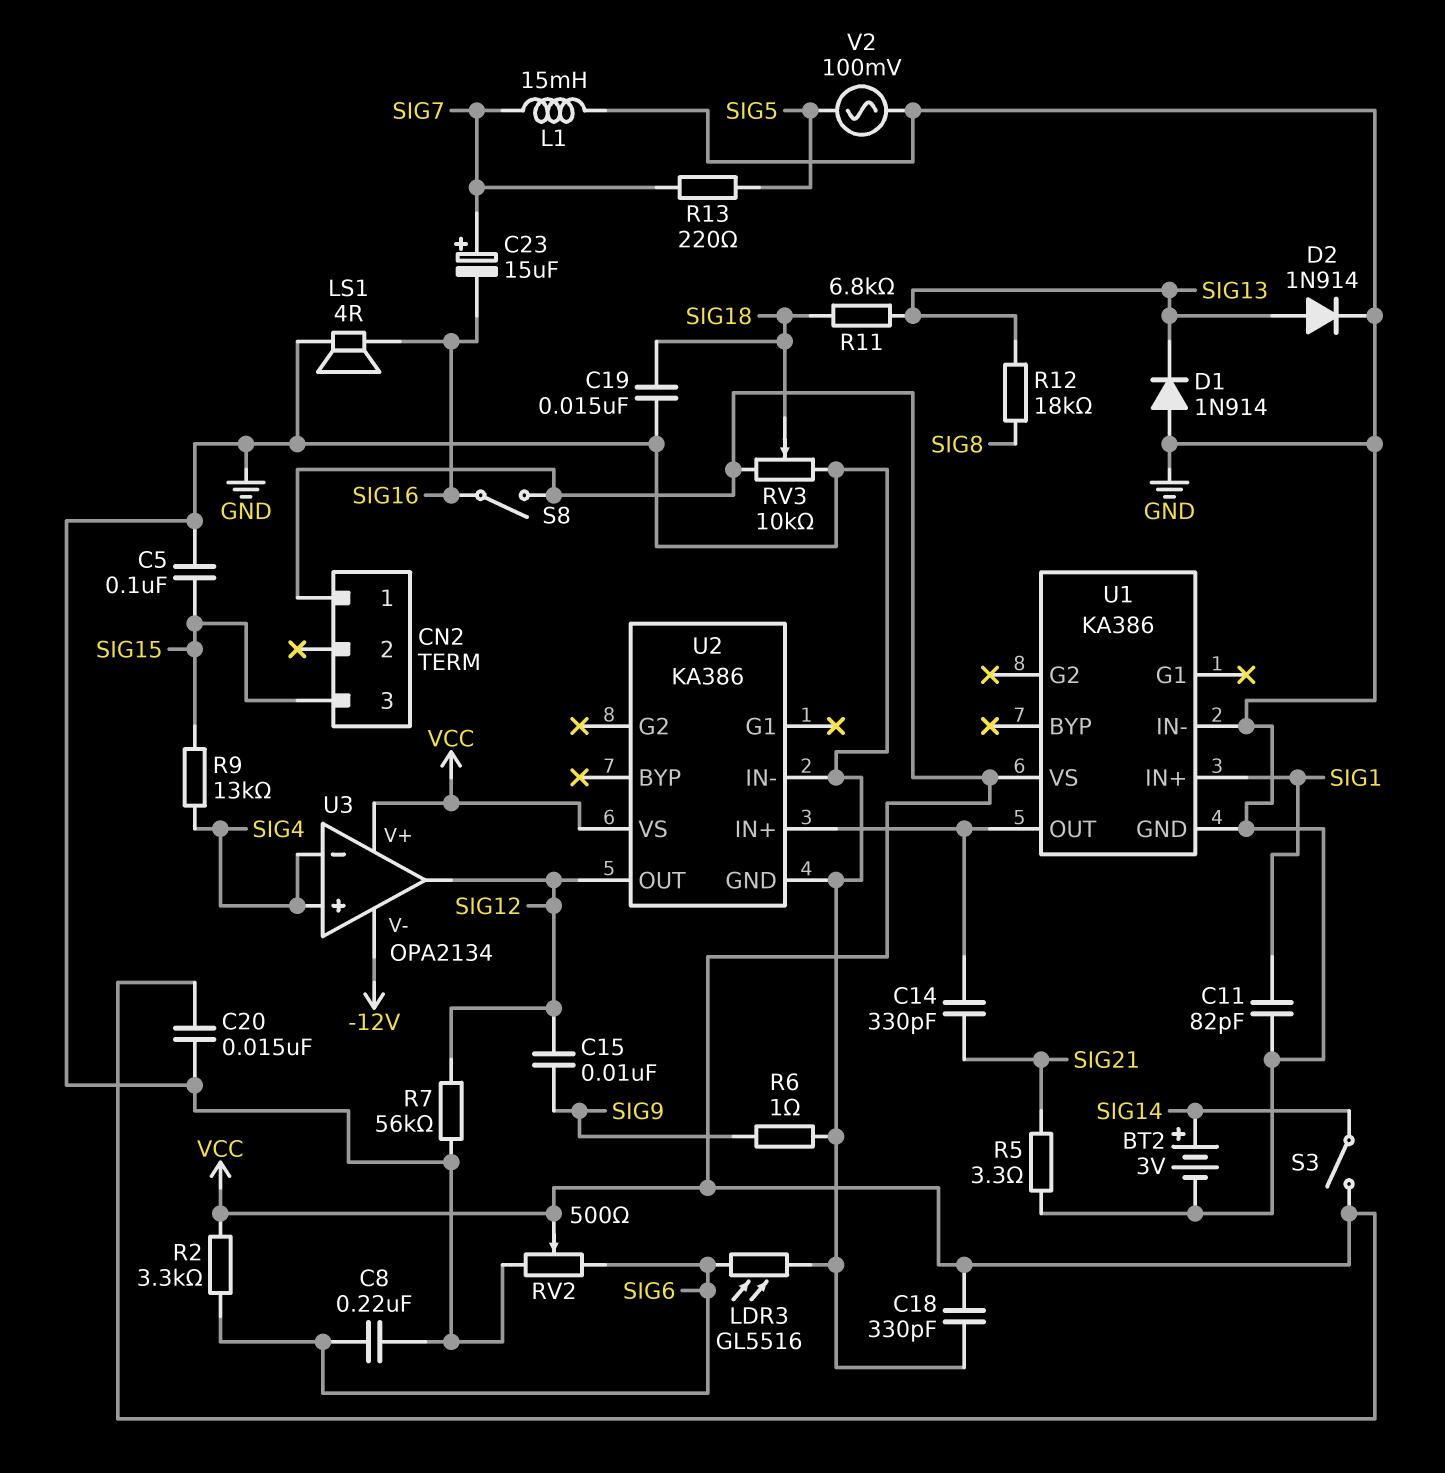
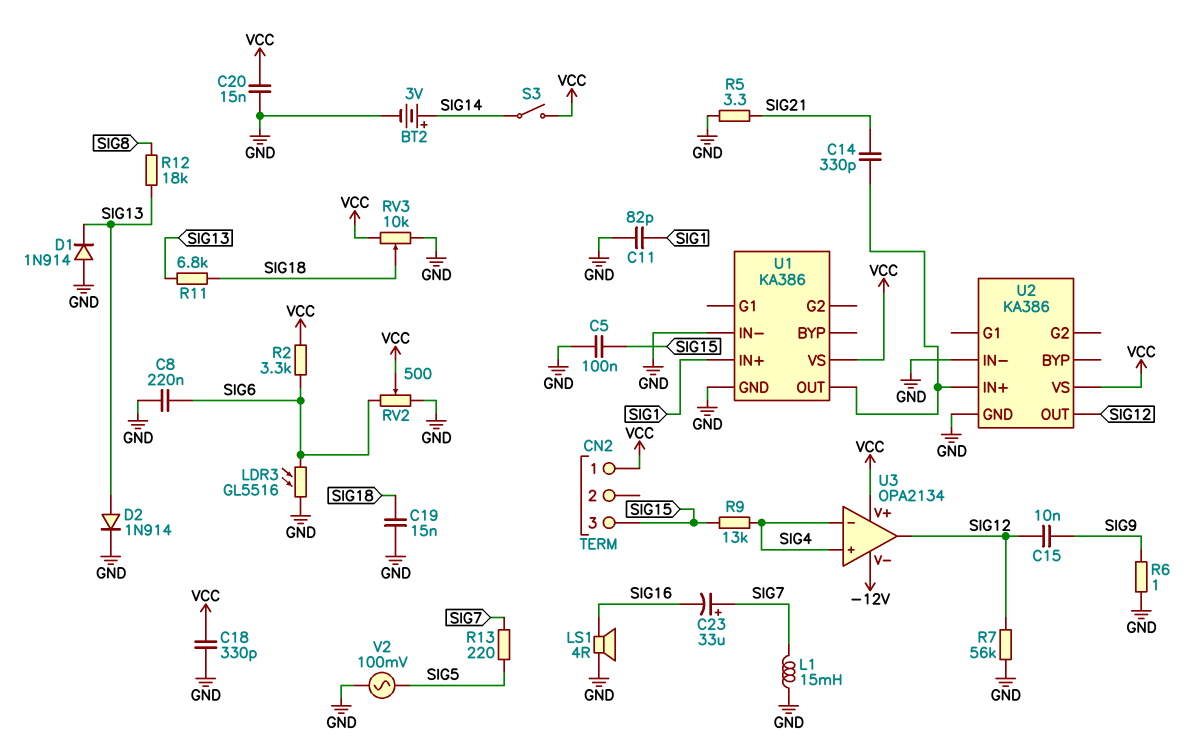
C23: 15uF (plus SIG7, minus SIG16) -> 33uF (plus SIG7, minus SIG16)
S8: switch (SIG16, VCC) -> none

